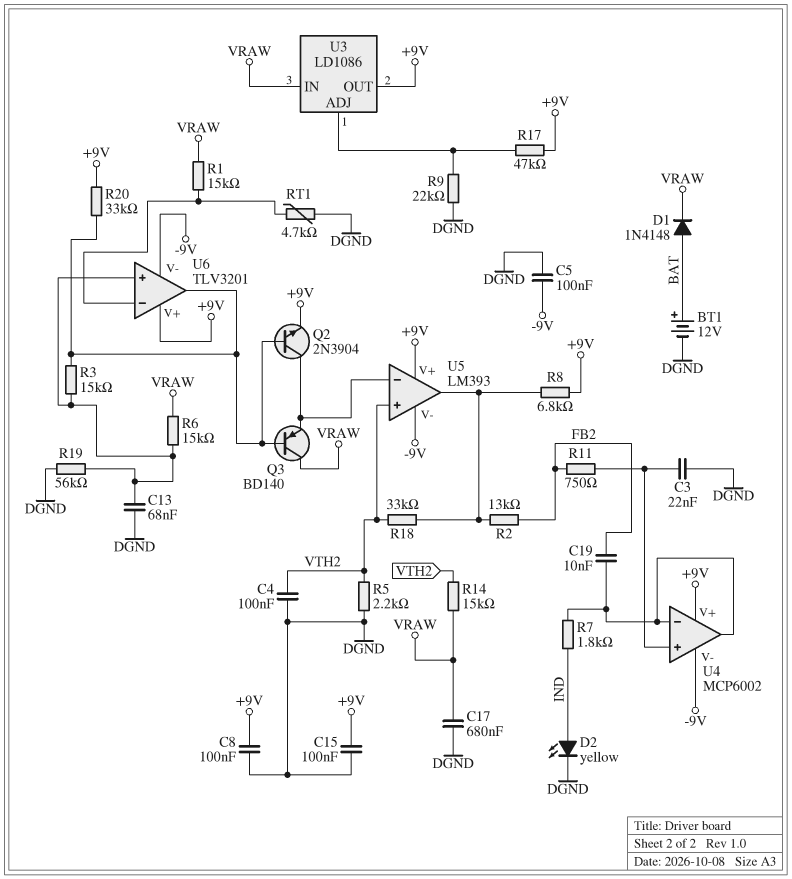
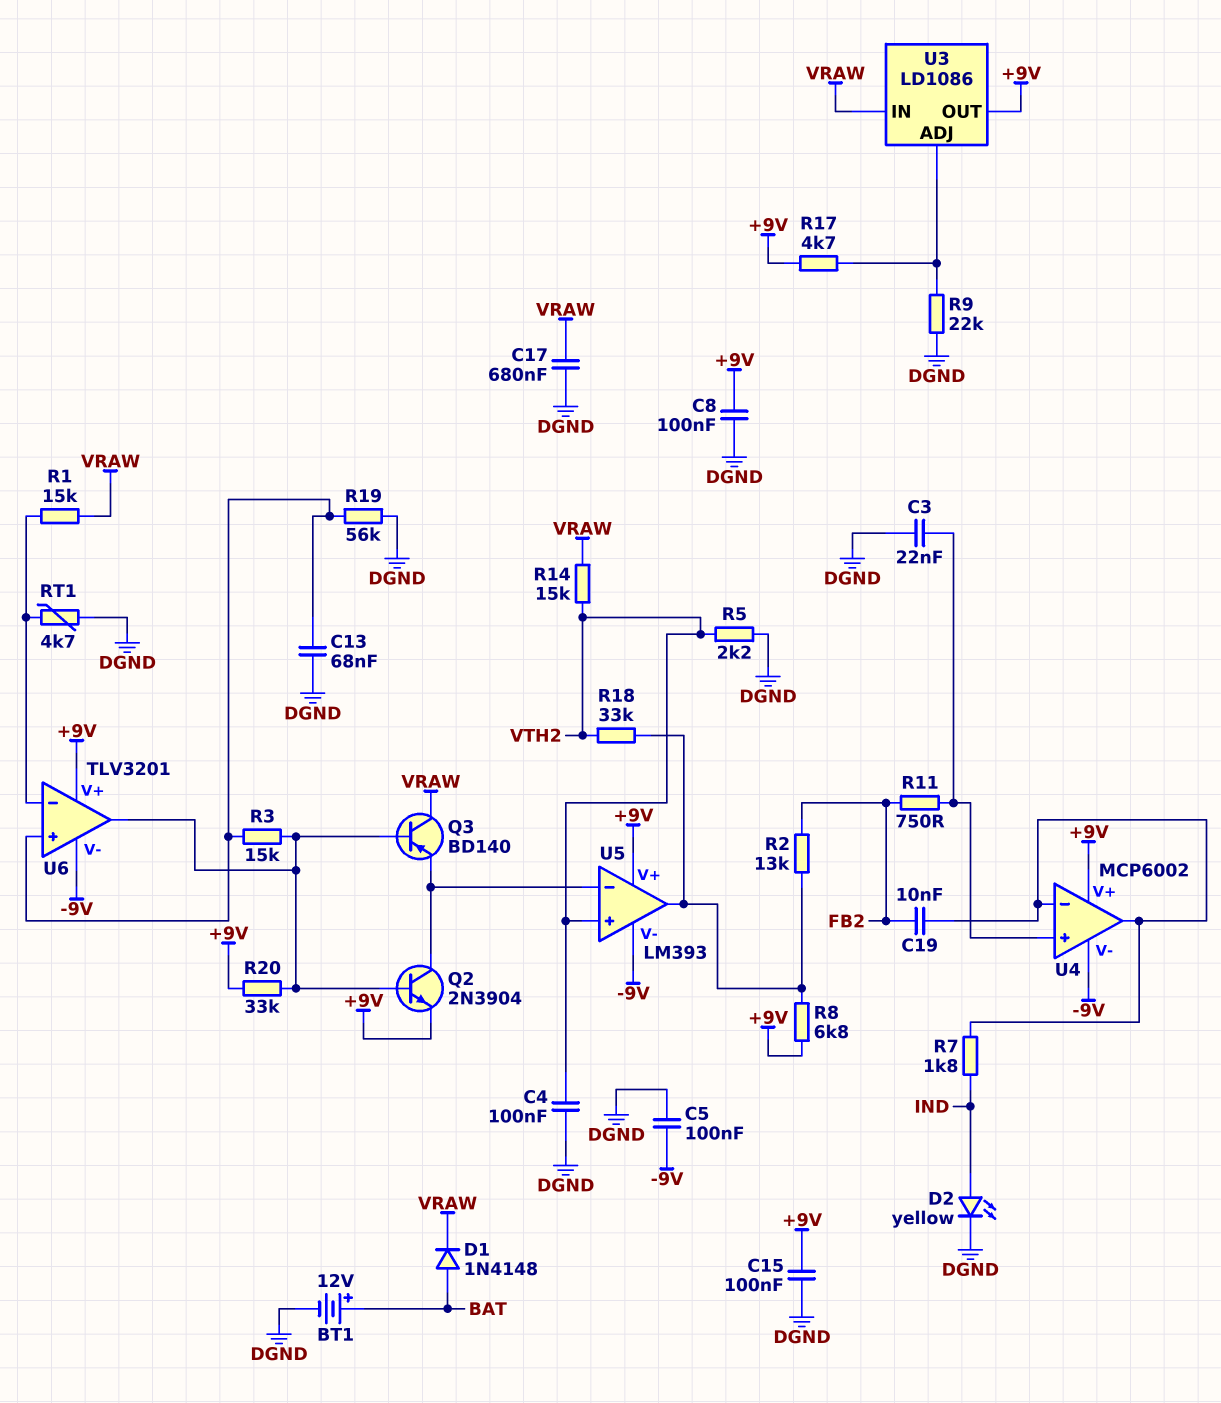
R6: 15k (U6/in+, VRAW) -> none
R17: 47k (+9V, U3/ADJ) -> 4.7k (+9V, U3/ADJ)

